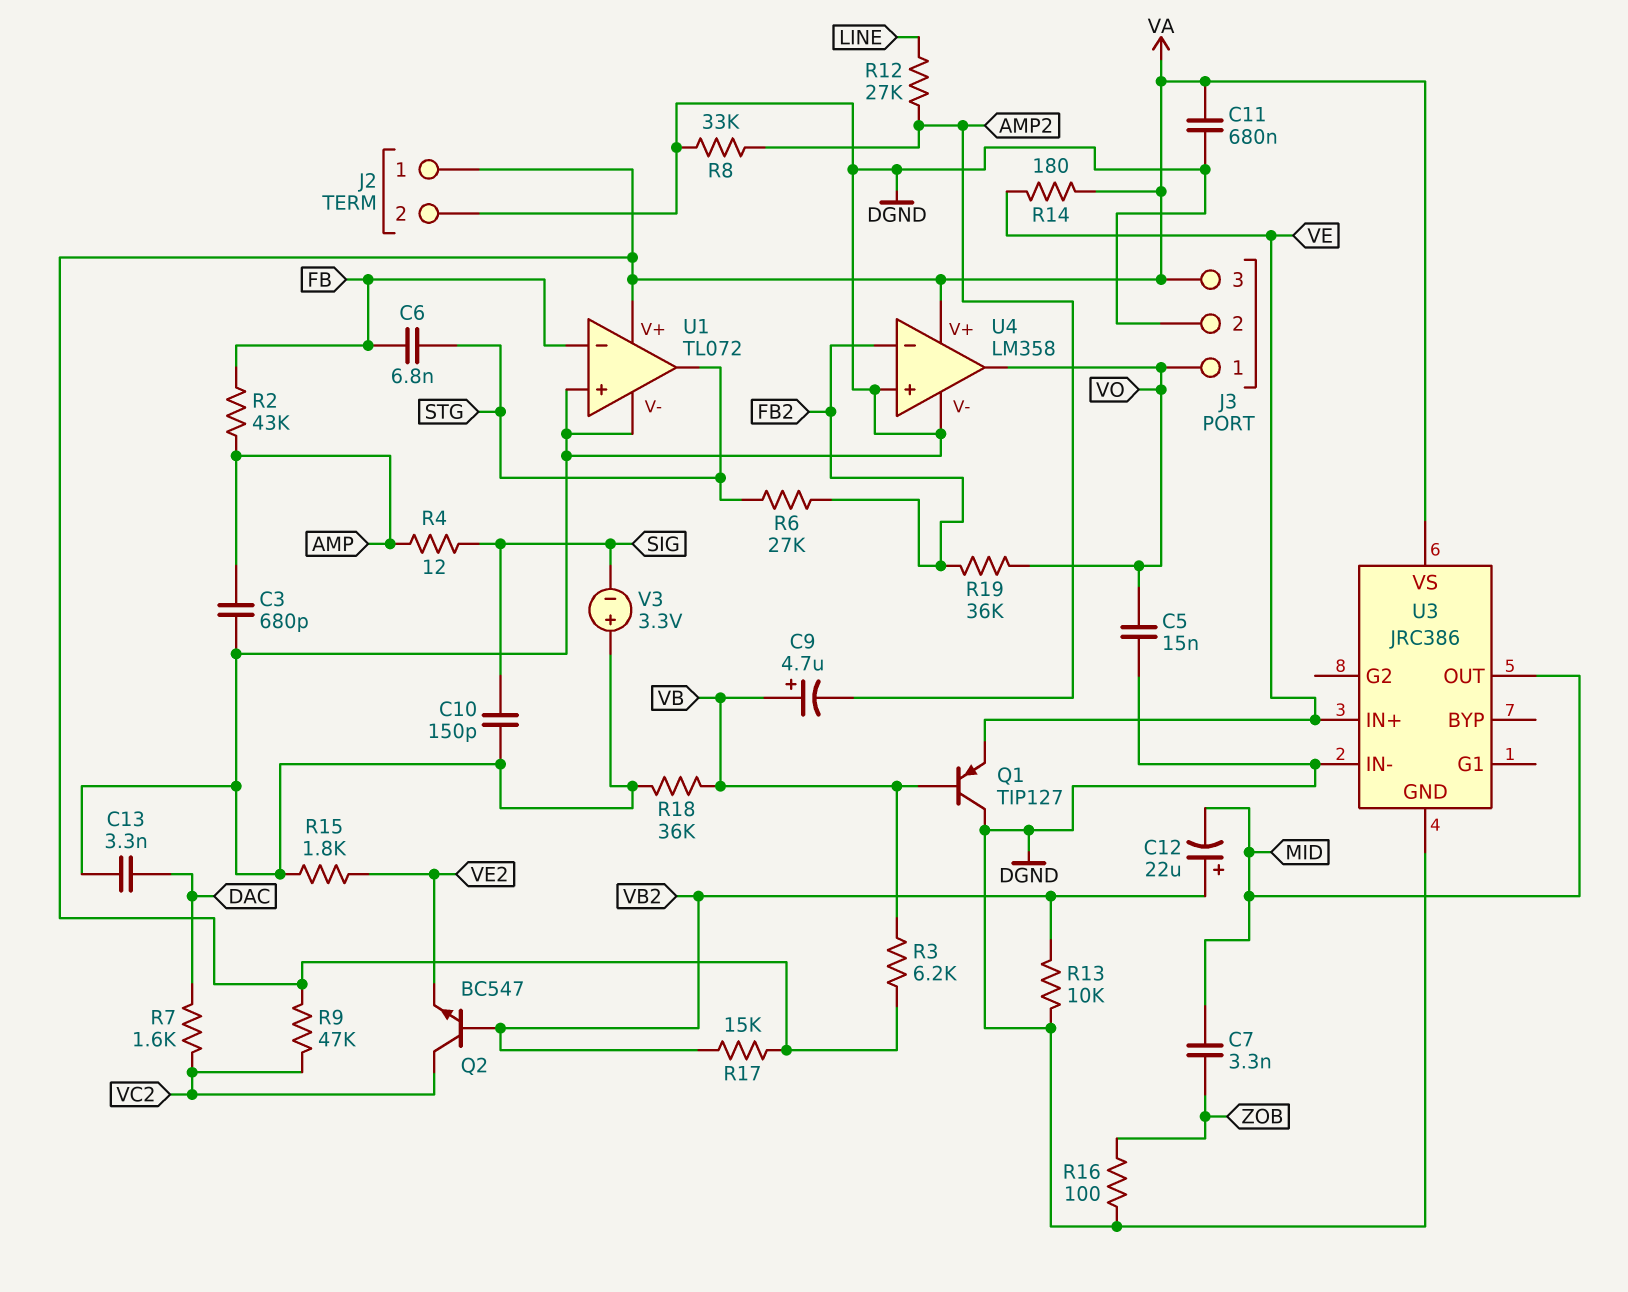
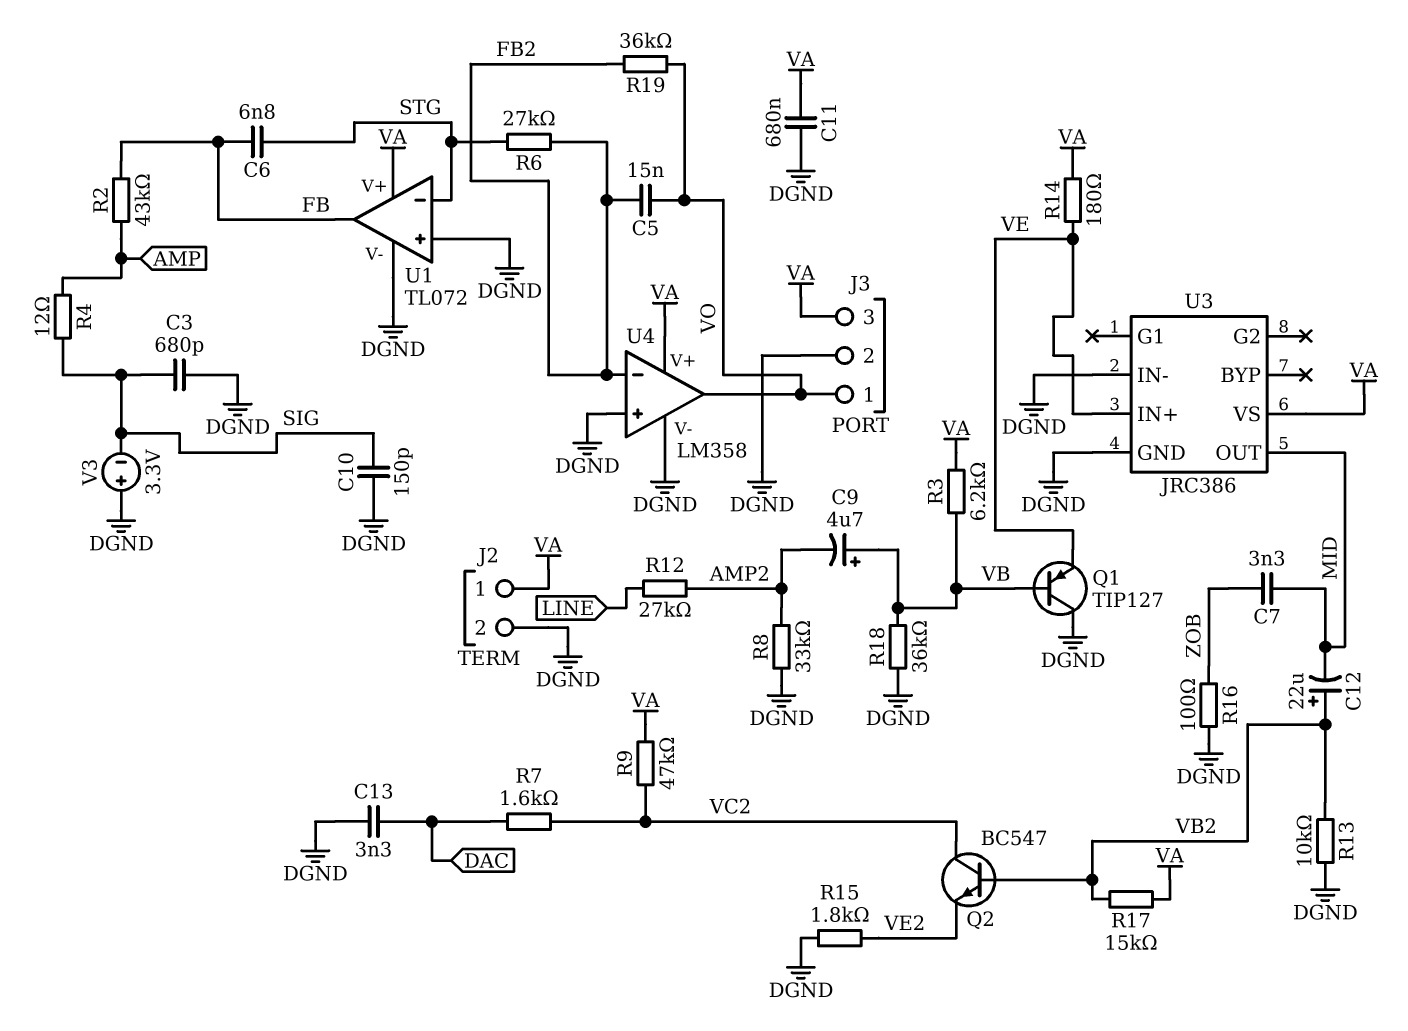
C3: 680pF (AMP, DGND) -> 680pF (DGND, SIG)
C5: 15nF (DGND, VO) -> 15nF (FB2, VO)
U1 pin in-: FB -> STG
U1 pin out: STG -> FB

